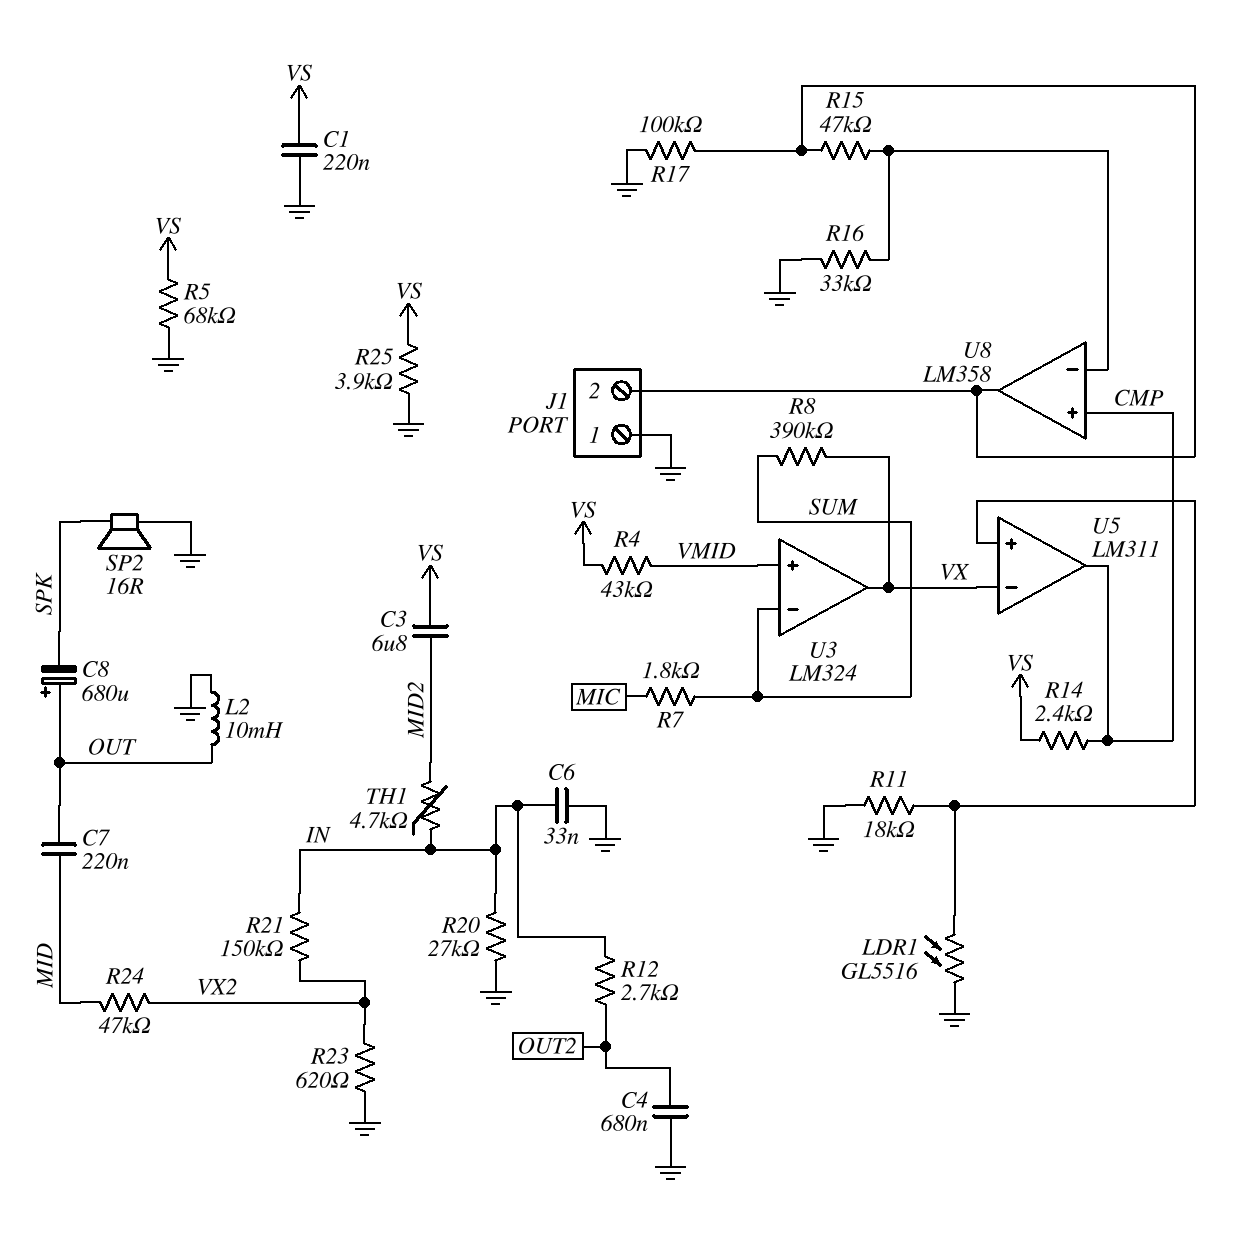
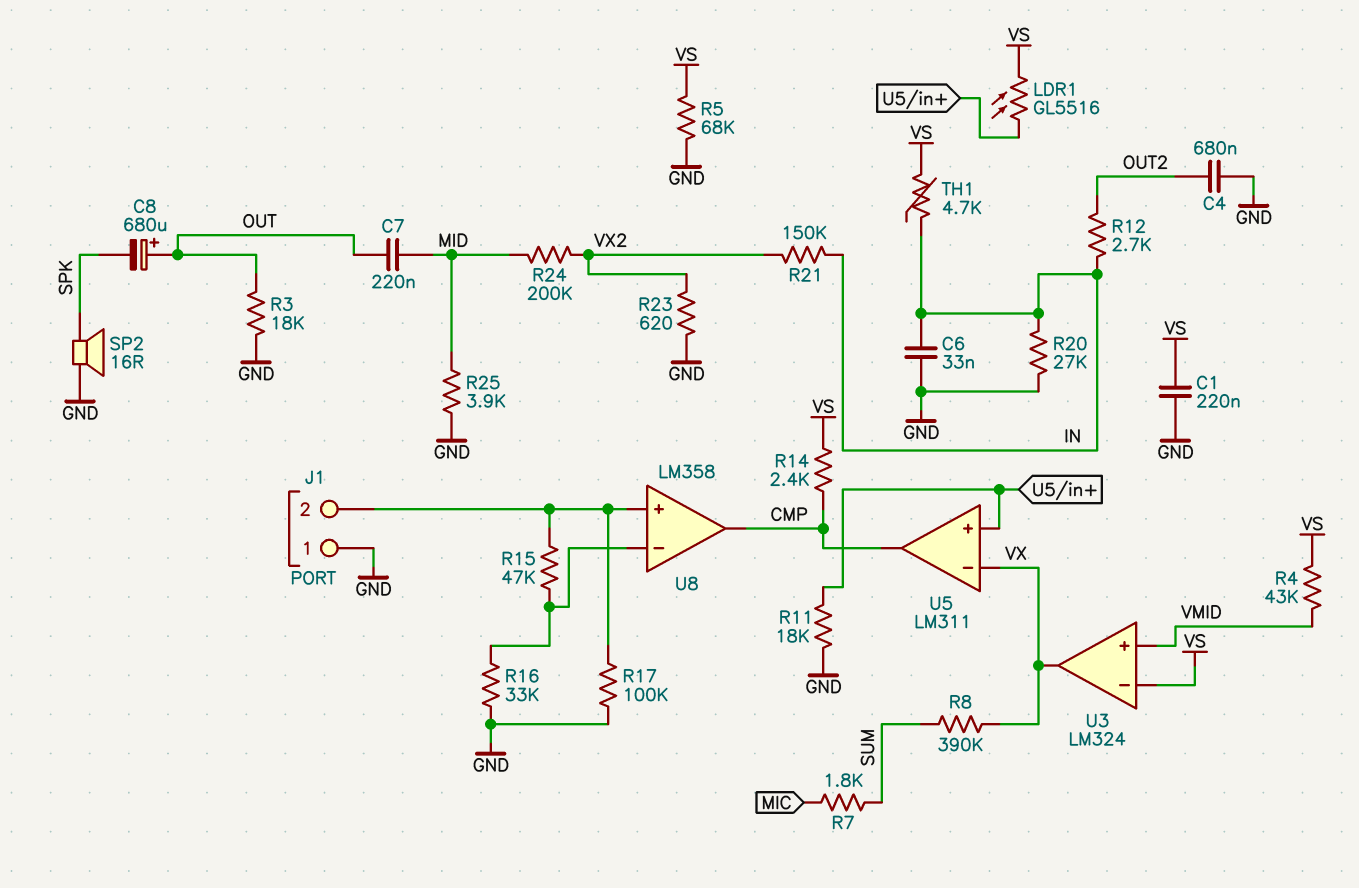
C3: 6.8uF (MID2, VS) -> none
L2: 10mH (GND, OUT) -> none
LDR1: GL5516 (GND, U5/in+) -> GL5516 (U5/in+, VS)
R3: none -> 18k (GND, OUT)
R24: 47k (MID, VX2) -> 200k (MID, VX2)
R25: 3.9k (GND, VS) -> 3.9k (GND, MID)
TH1: 4.7k (IN, MID2) -> 4.7k (IN, VS)
U3 pin in-: SUM -> VS
U8 pin in+: CMP -> J1/2
U8 pin out: J1/2 -> CMP

